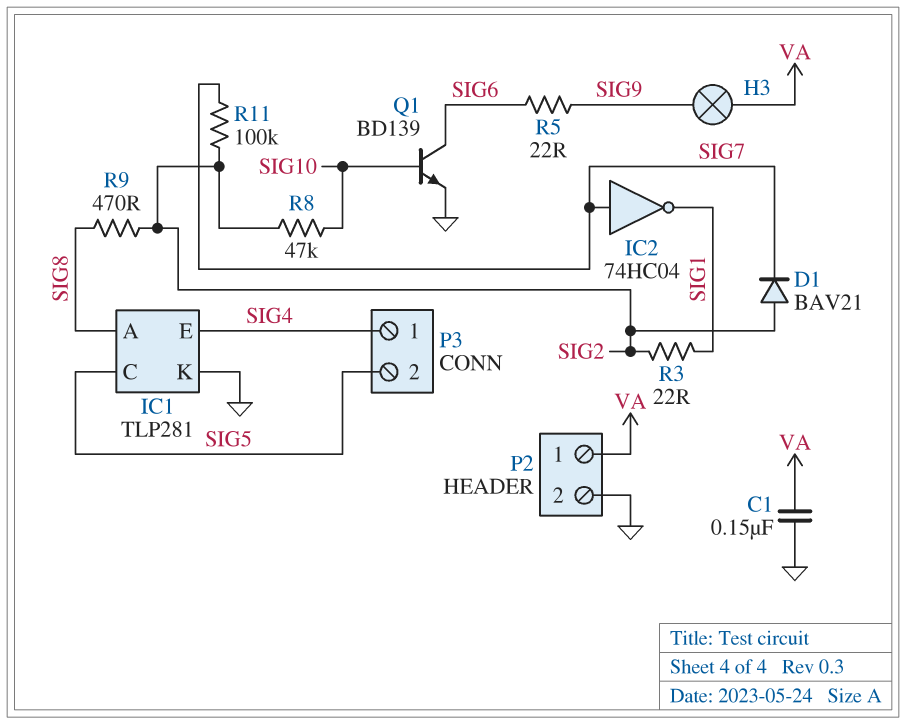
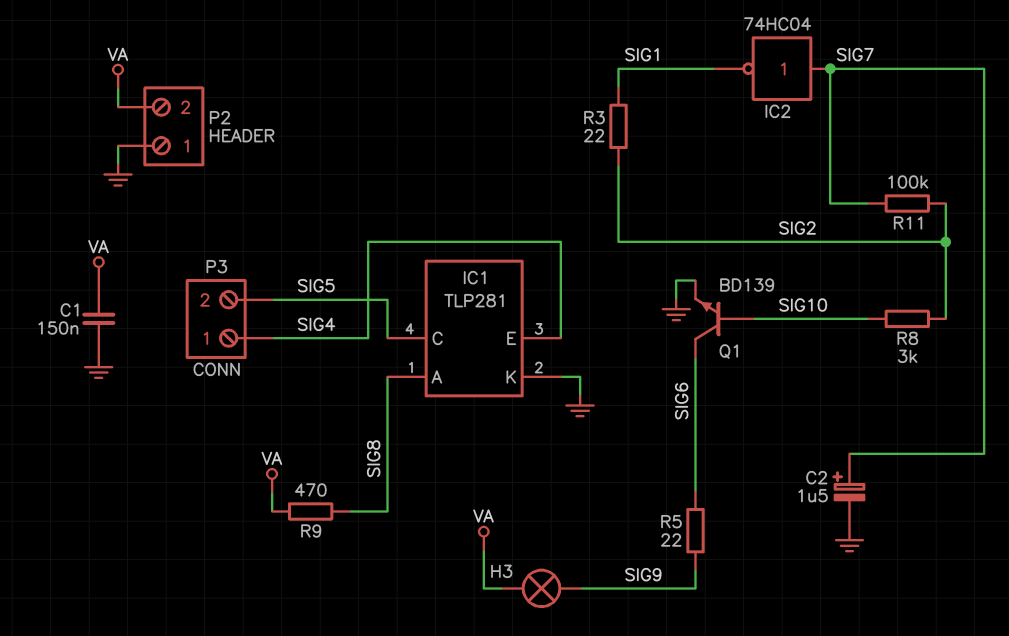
C2: none -> 1.5uF (plus SIG7, minus GND)
D1: diode BAV21 (A SIG2, K SIG7) -> none
P2 pin 1: VA -> GND
P2 pin 2: GND -> VA
R8: 47k (SIG2, SIG10) -> 3k (SIG2, SIG10)
R9: 470 (SIG2, SIG8) -> 470 (SIG8, VA)

